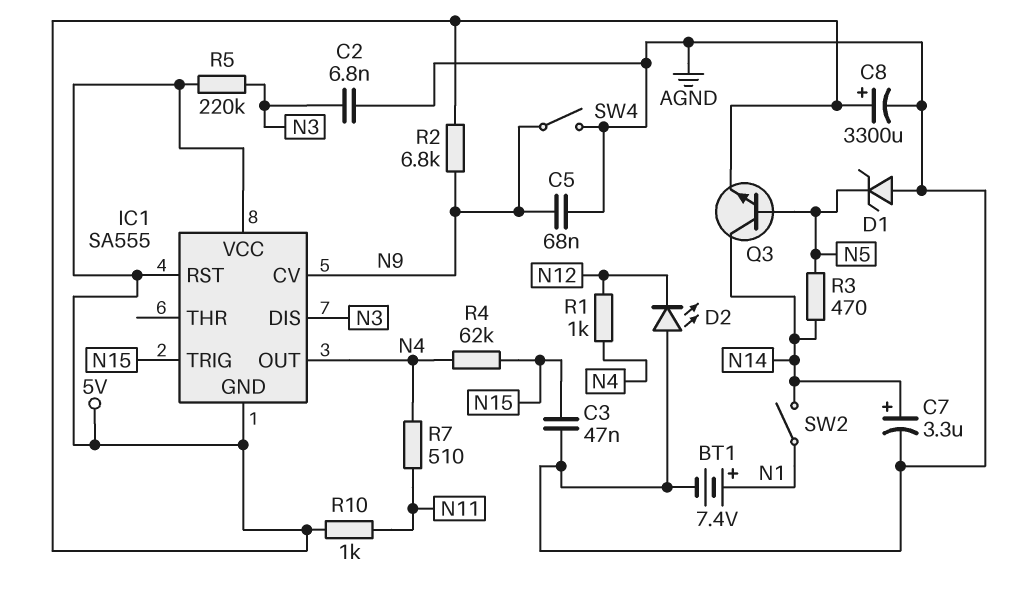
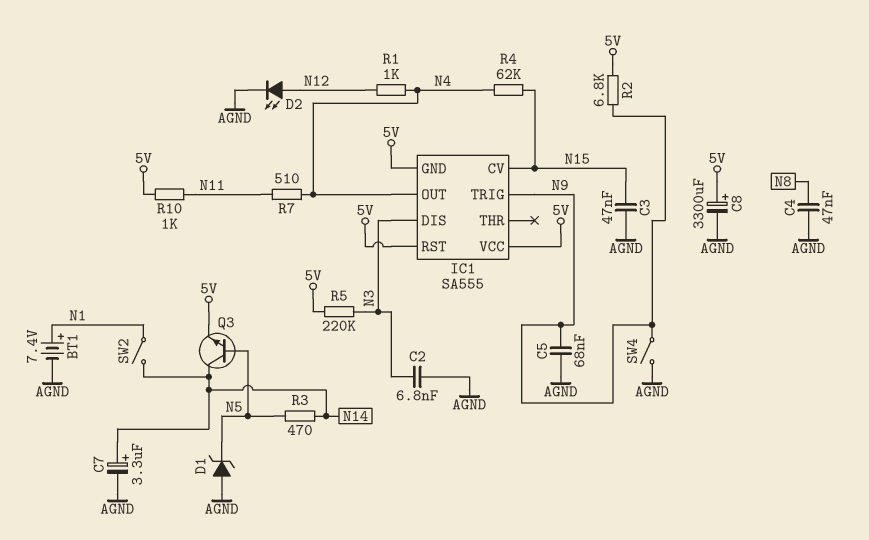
C4: none -> 47nF (AGND, N8)
D2: LED (A AGND, K N12) -> LED (A N12, K AGND)
IC1 pin CV: N9 -> N15
IC1 pin TRIG: N15 -> N9

